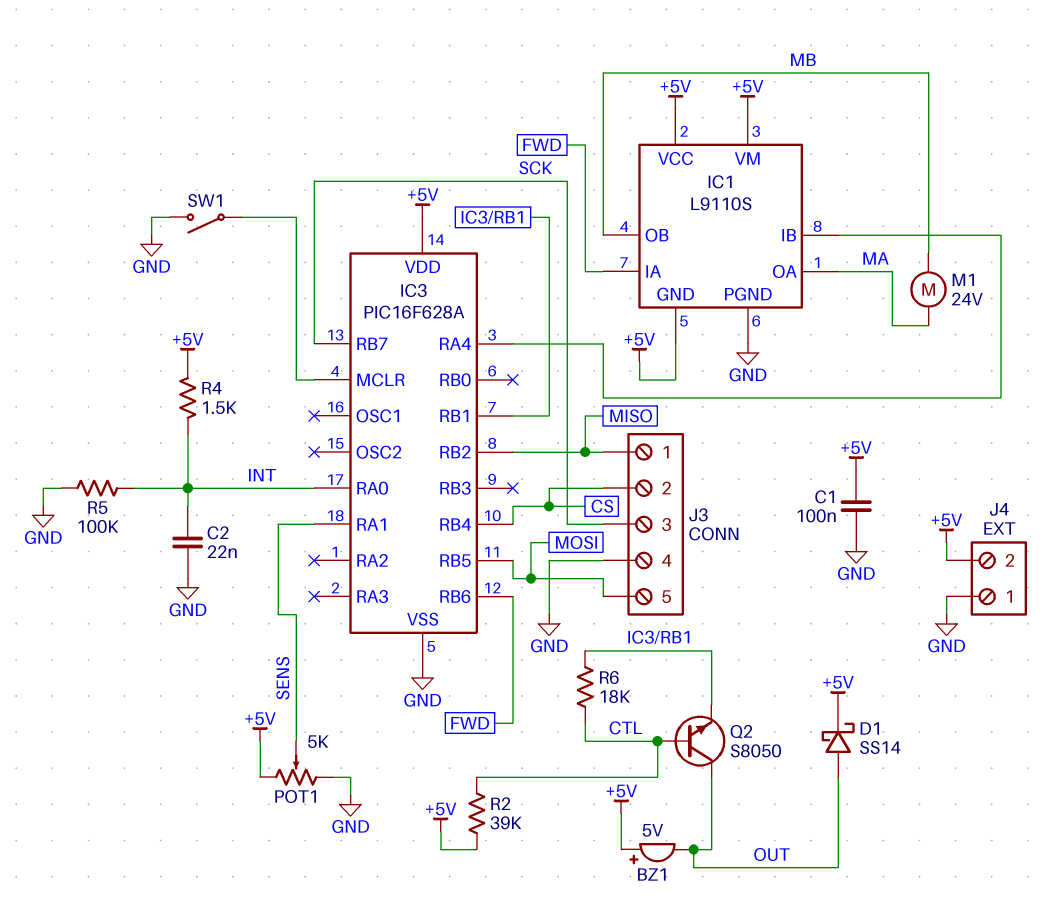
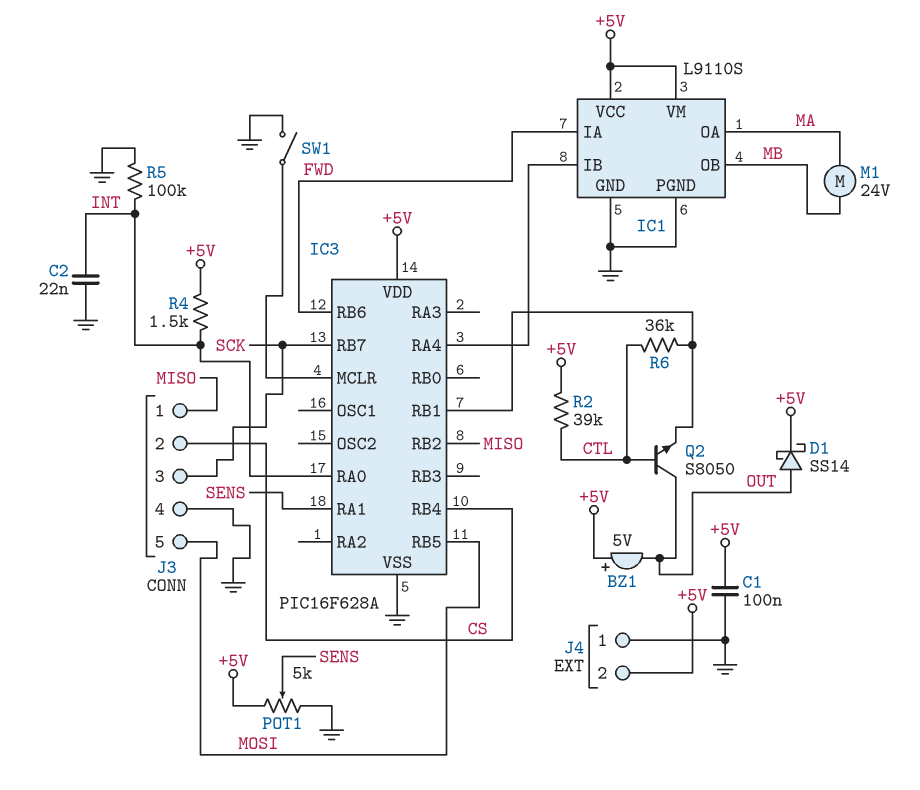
IC1 pin GND: +5V -> GND
R6: 18k (CTL, IC3/RB1) -> 36k (CTL, IC3/RB1)

